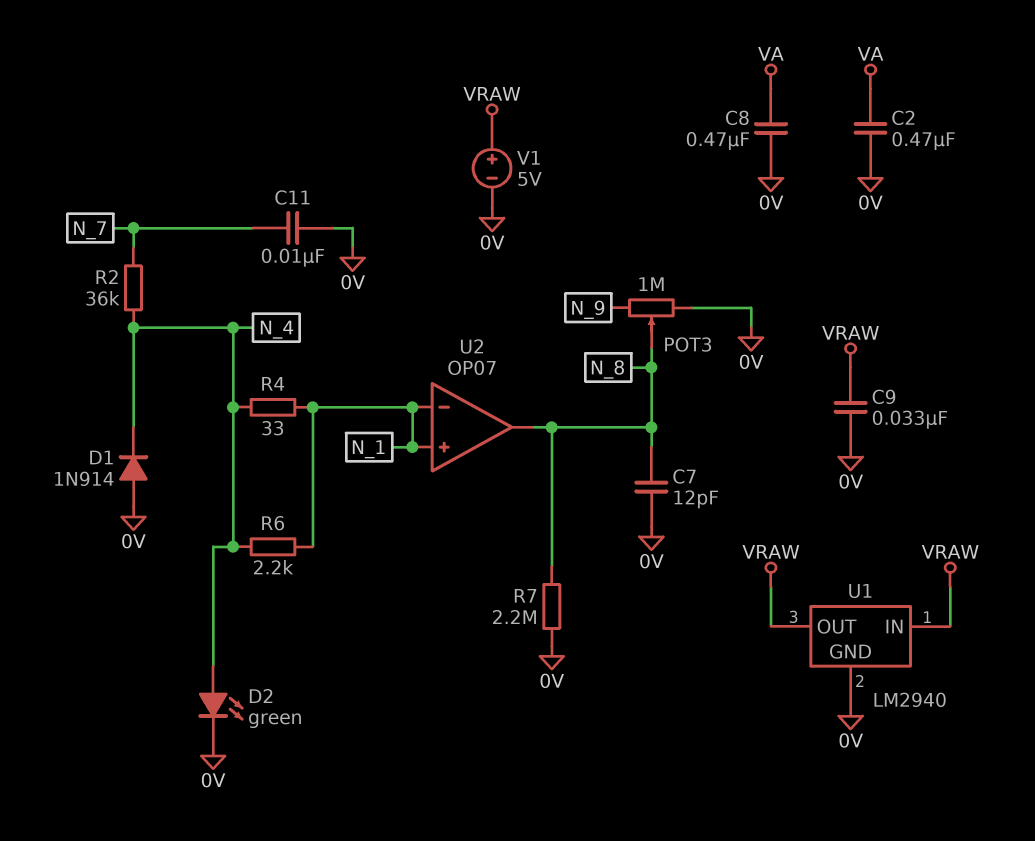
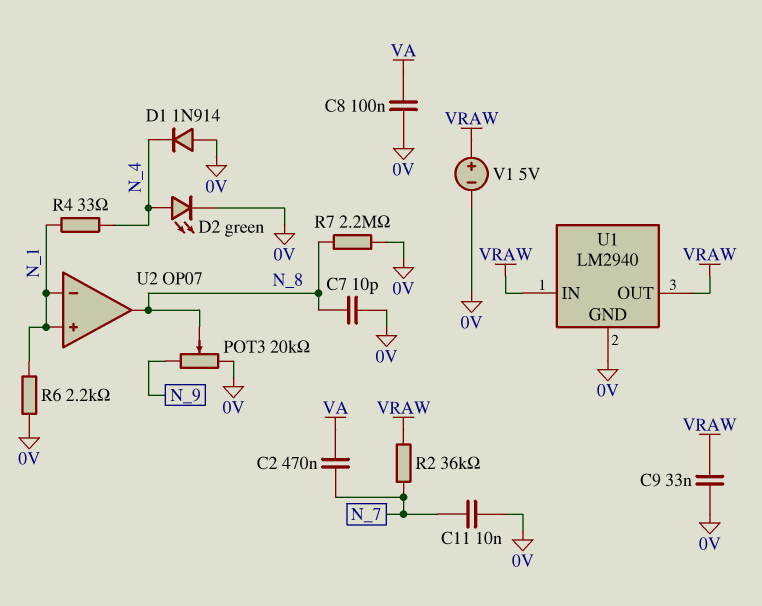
C2: 470nF (0V, VA) -> 470nF (N_7, VA)
C7: 12pF (0V, N_8) -> 10pF (0V, N_8)
C8: 470nF (0V, VA) -> 100nF (0V, VA)
POT3: 1M (0V, N_9, wiper N_8) -> 20k (0V, N_9, wiper N_8)
R2: 36k (N_4, N_7) -> 36k (N_7, VRAW)
R6: 2.2k (N_1, N_4) -> 2.2k (0V, N_1)

